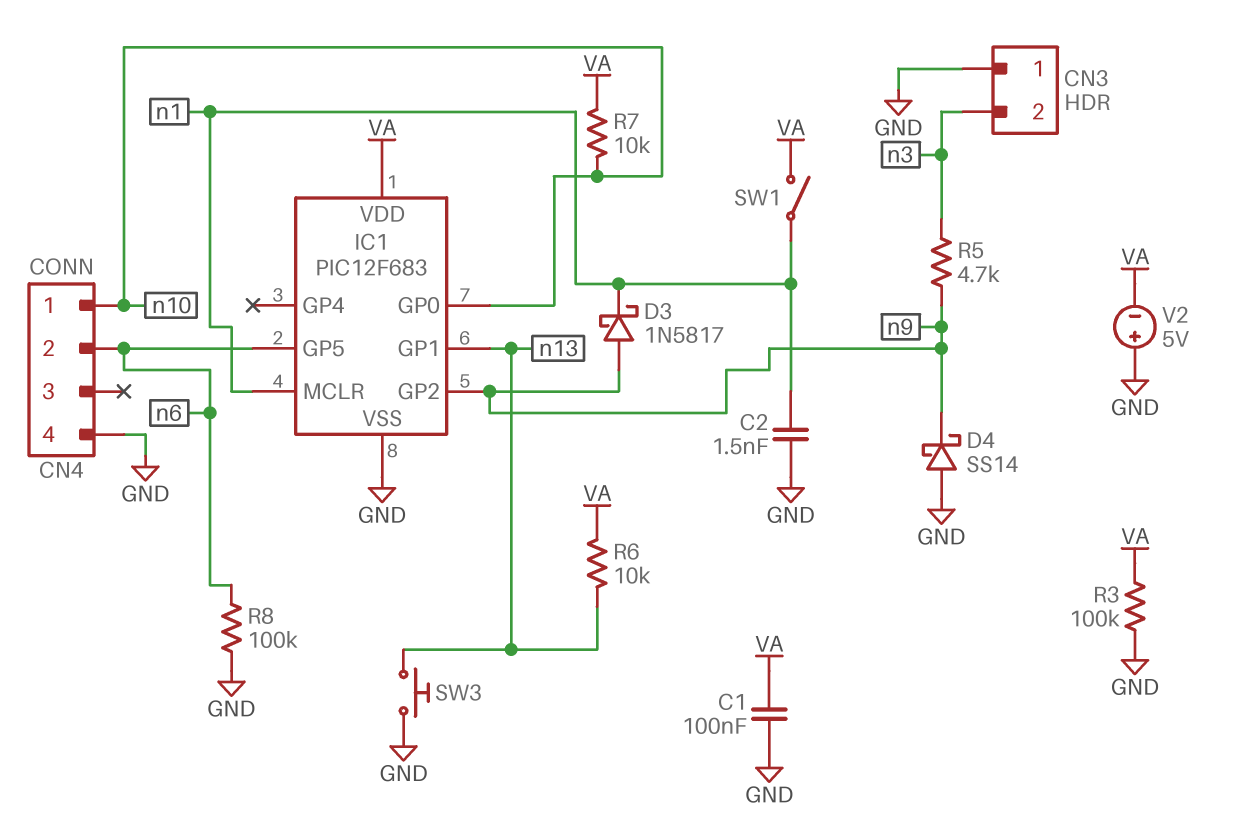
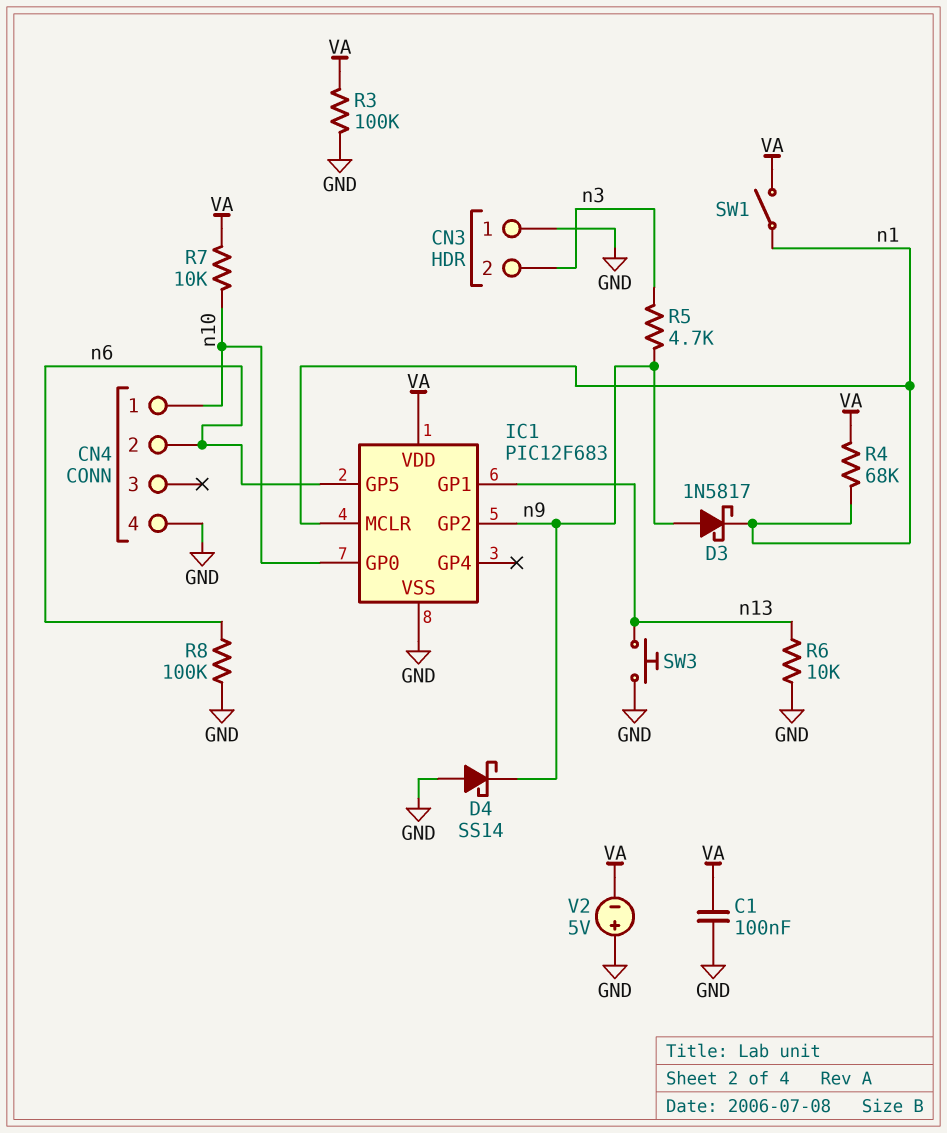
C2: 1.5nF (GND, n1) -> none
R4: none -> 68k (VA, n1)
R6: 10k (VA, n13) -> 10k (GND, n13)

